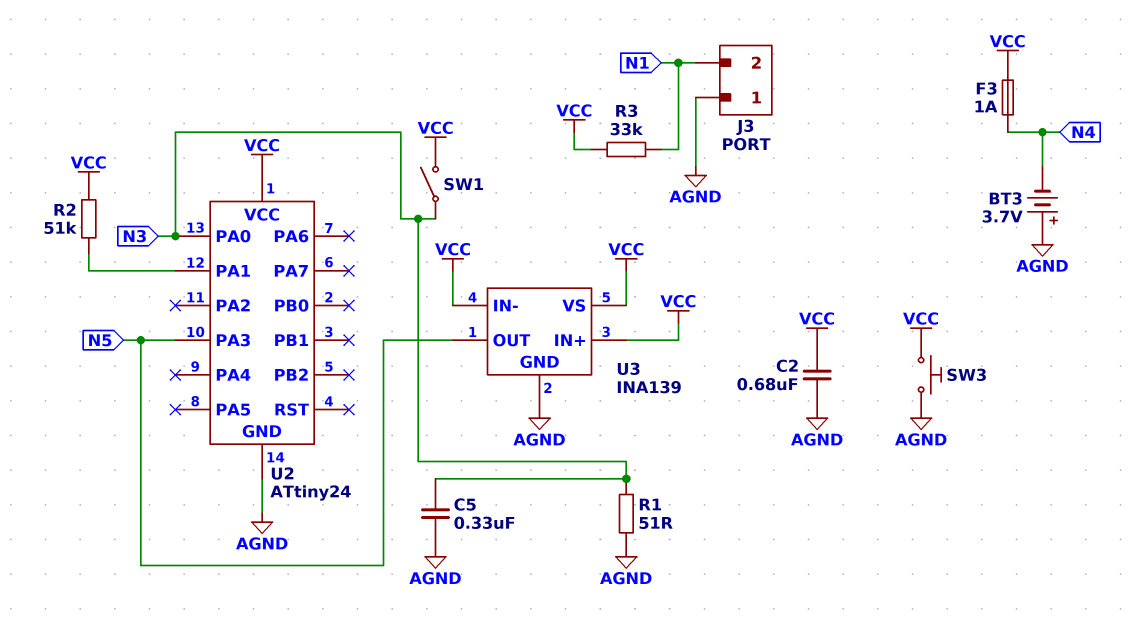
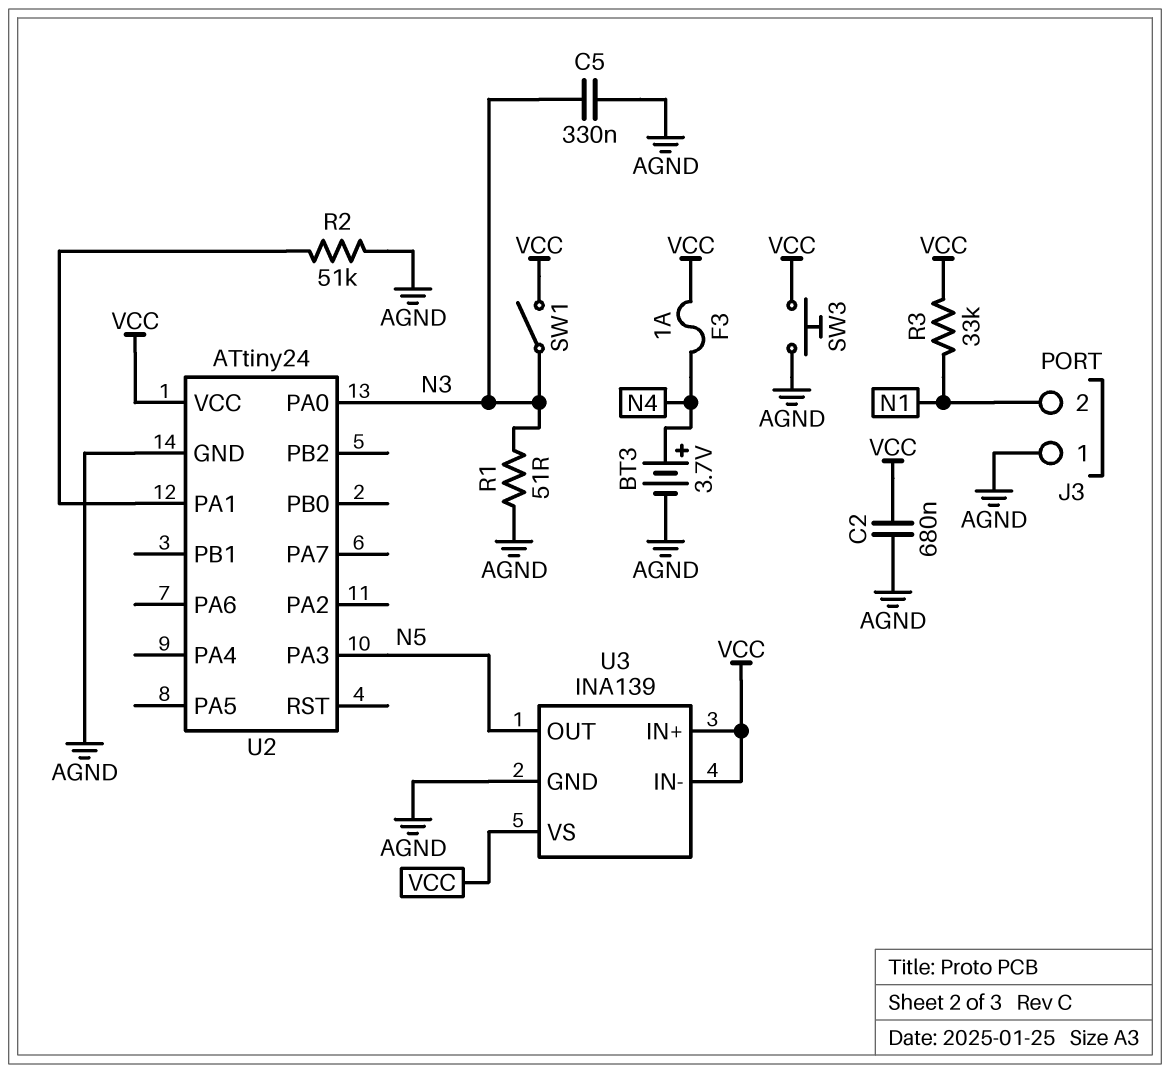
BT3: 3.7V (plus AGND, minus N4) -> 3.7V (plus N4, minus AGND)
R2: 51k (U2/PA1, VCC) -> 51k (AGND, U2/PA1)

